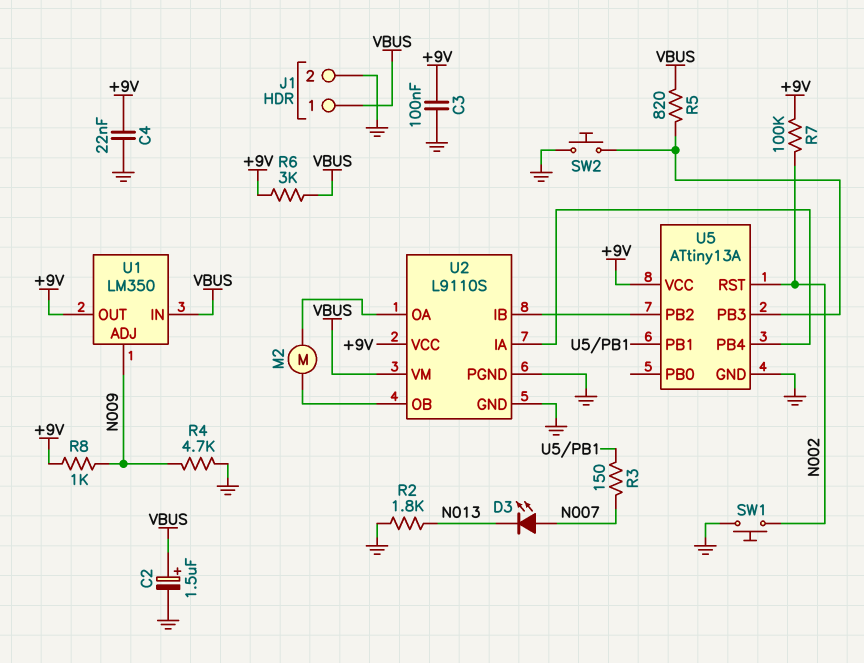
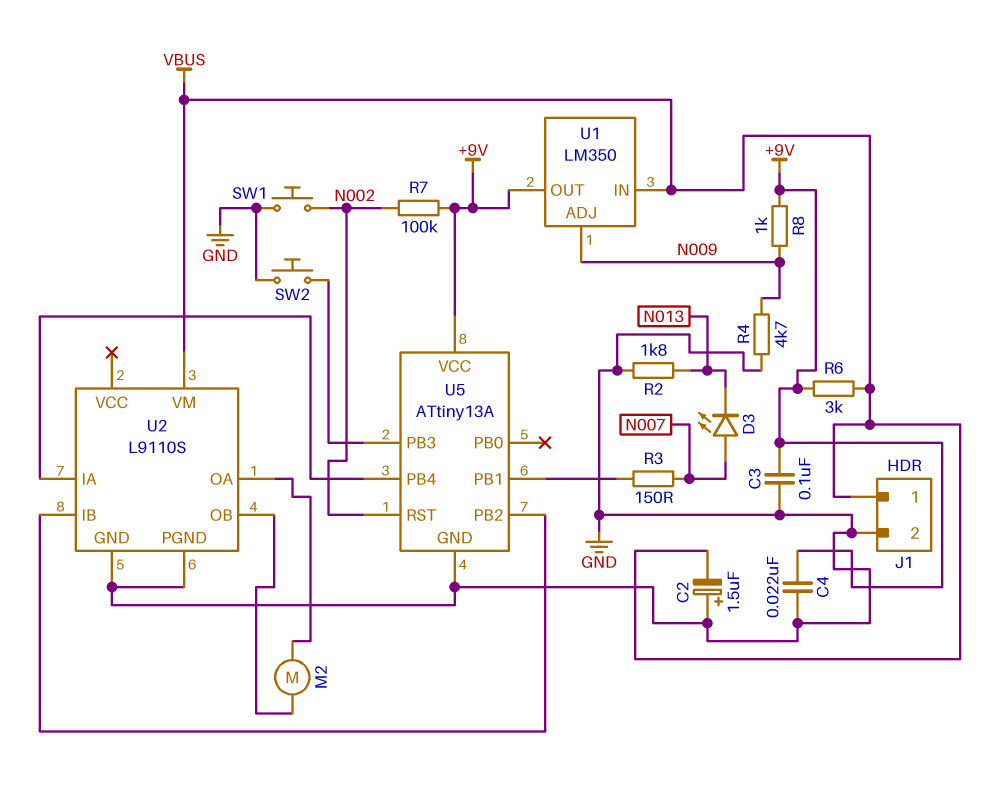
C2: 1.5uF (plus VBUS, minus GND) -> 1.5uF (plus GND, minus VBUS)
R5: 820 (U5/PB3, VBUS) -> none
U2 pin VCC: +9V -> none

